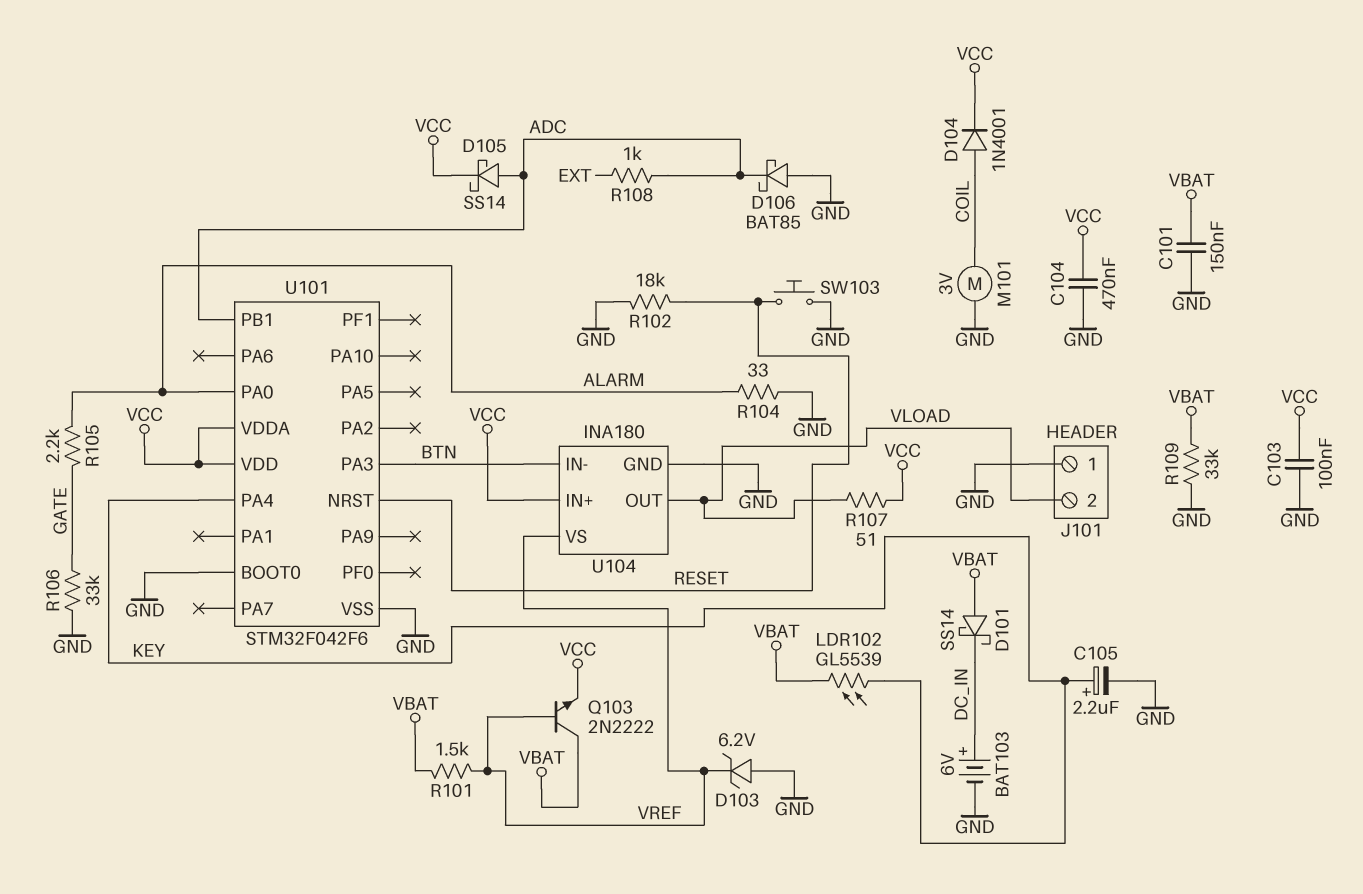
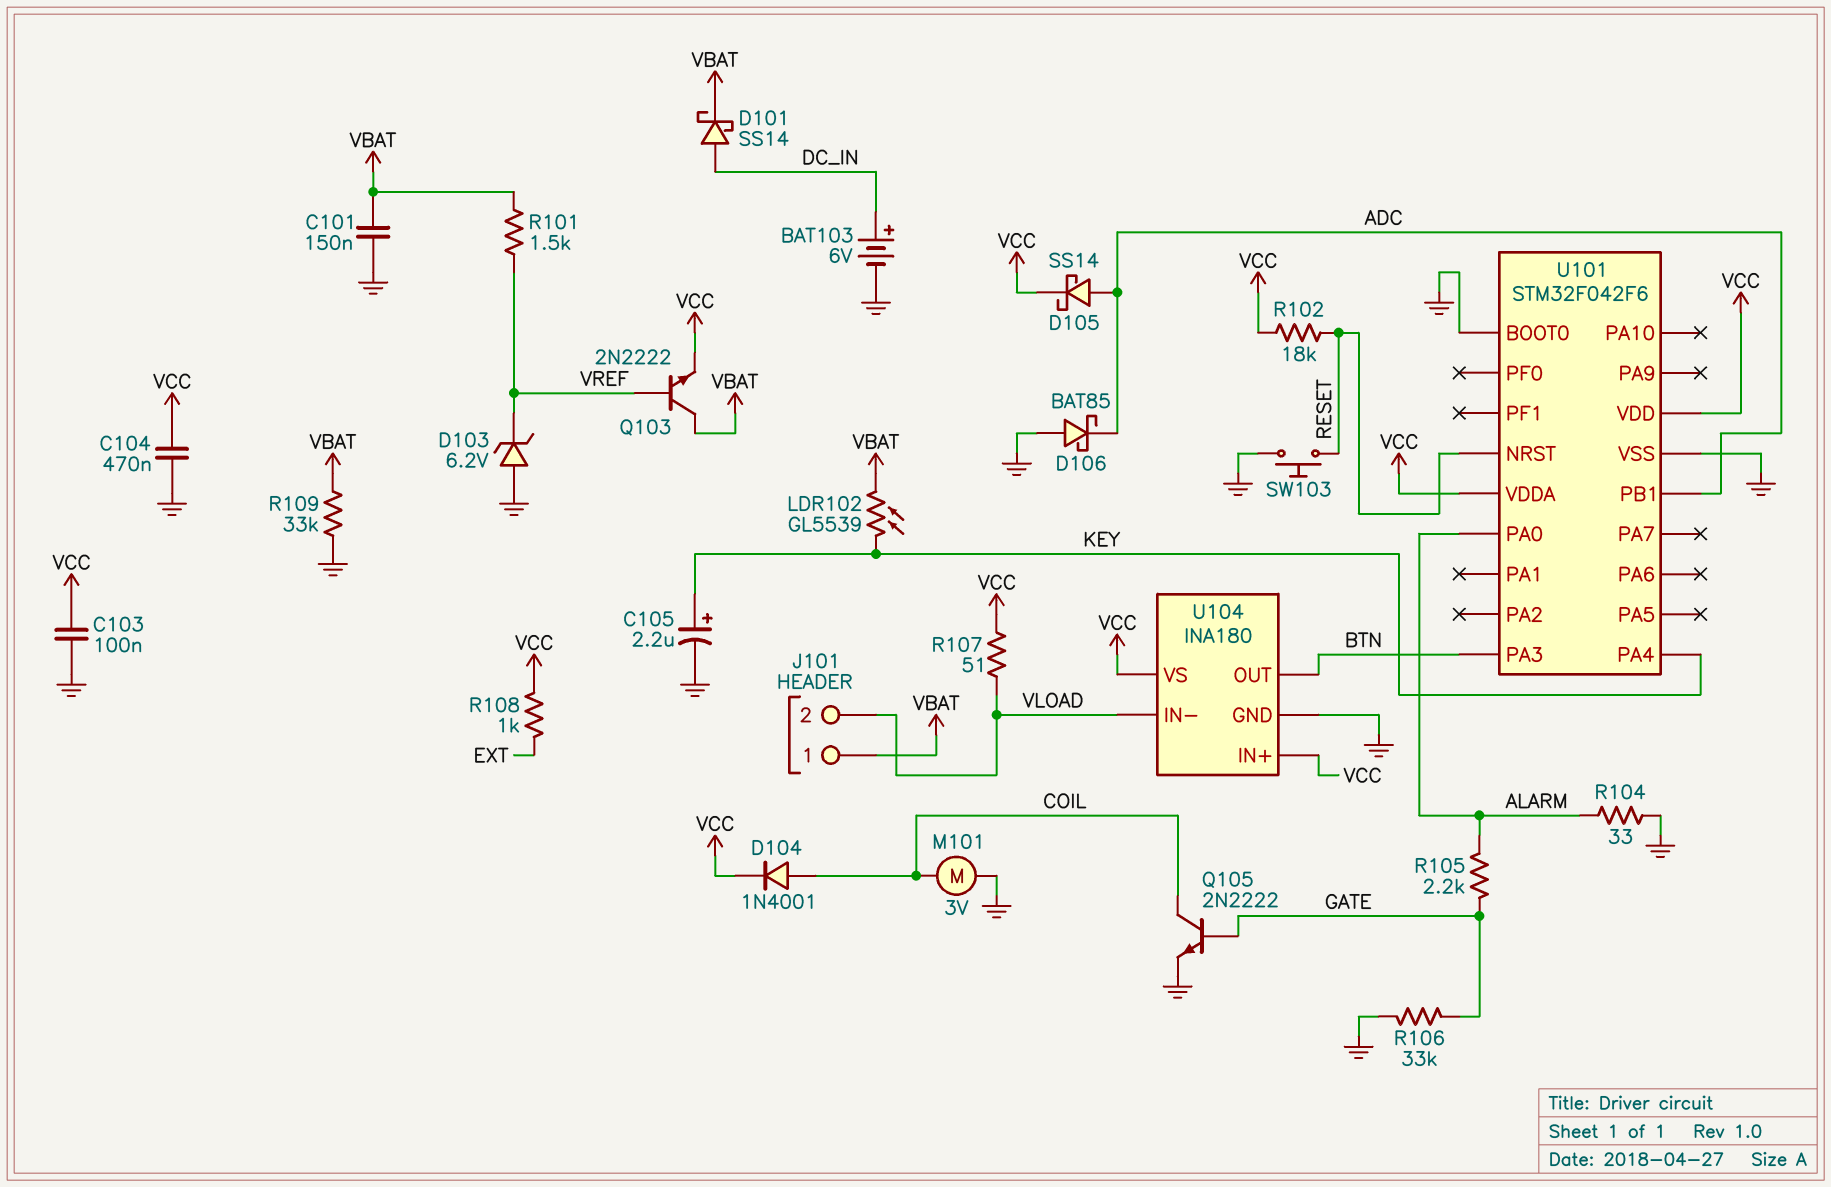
D101: schottky SS14 (A VBAT, K DC_IN) -> schottky SS14 (A DC_IN, K VBAT)
J101 pin 1: GND -> VBAT
Q105: none -> NPN 2N2222 (B GATE, C COIL, E GND)
R102: 18k (GND, RESET) -> 18k (RESET, VCC)
R108: 1k (ADC, EXT) -> 1k (EXT, VCC)
U104 pin IN-: BTN -> VLOAD
U104 pin OUT: VLOAD -> BTN
U104 pin VS: VREF -> VCC

